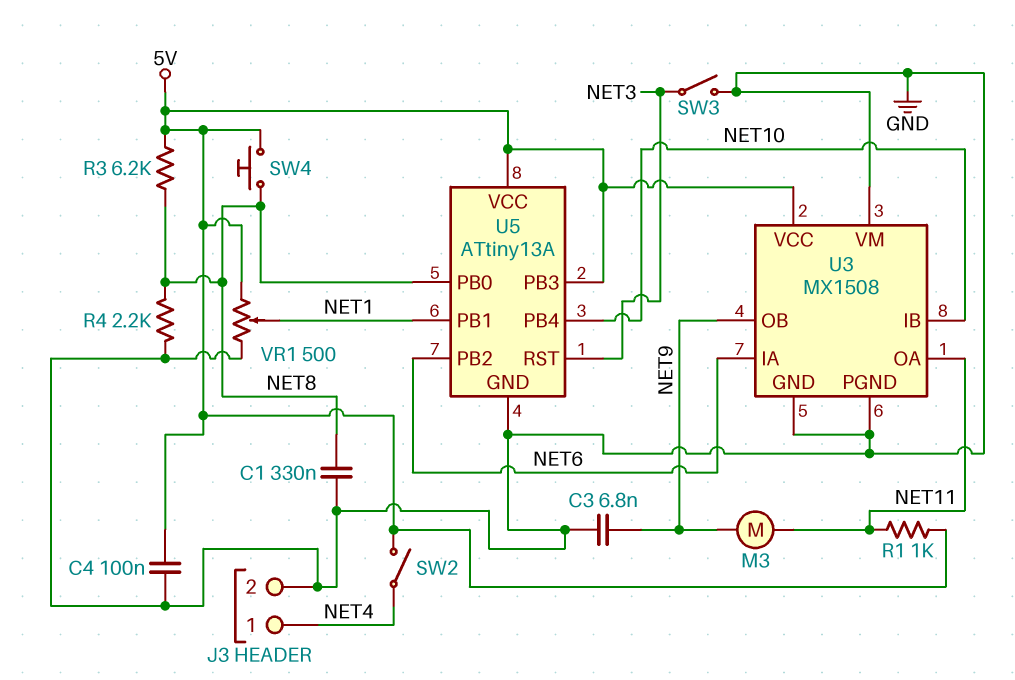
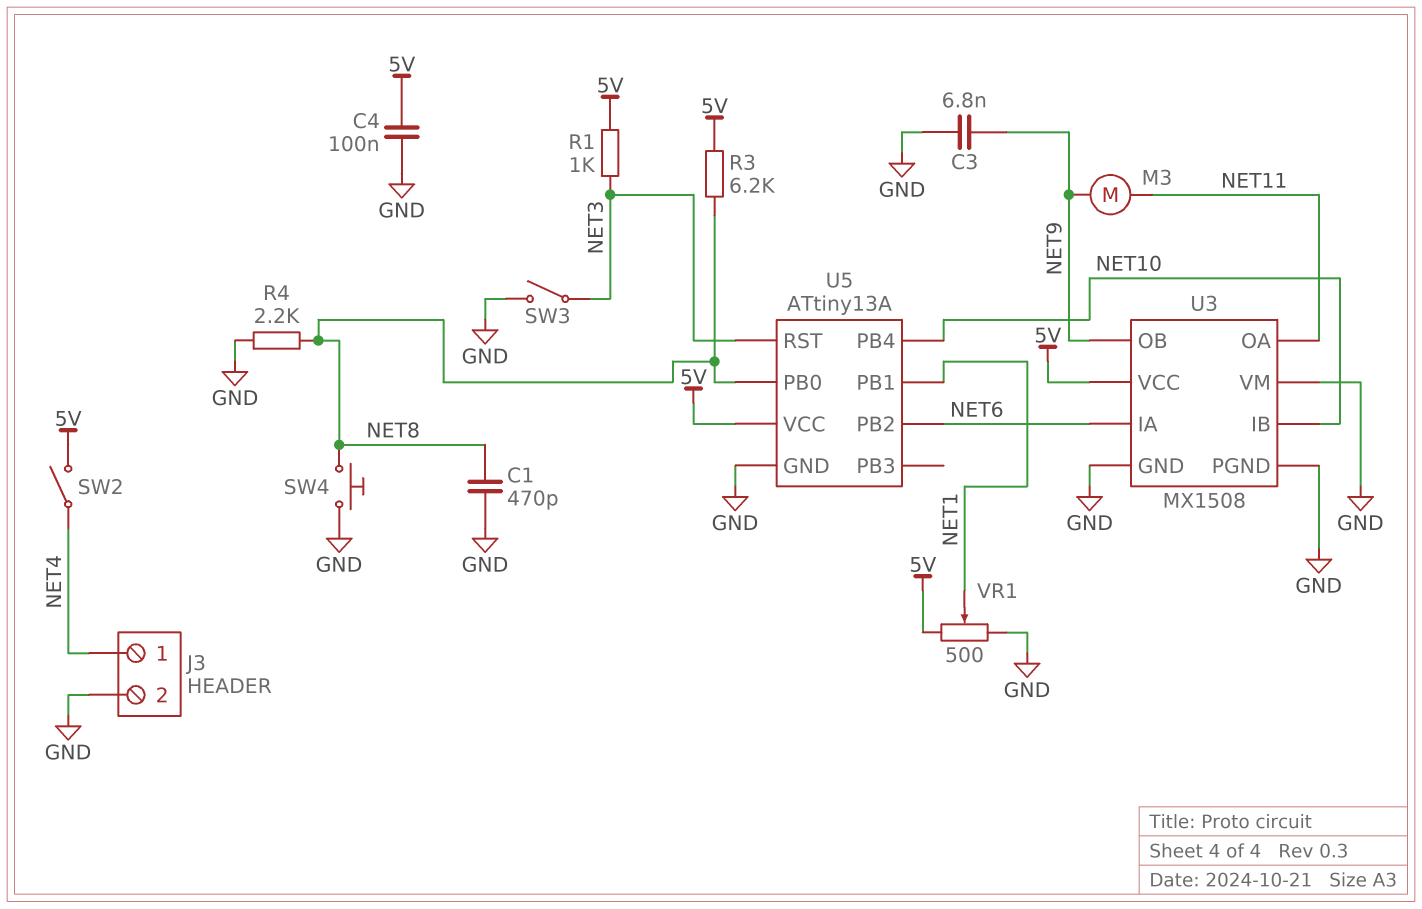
C1: 330nF (GND, NET8) -> 470pF (GND, NET8)
R1: 1k (5V, NET11) -> 1k (5V, NET3)
SW4: button (5V, NET8) -> button (GND, NET8)
U5 pin PB3: 5V -> none

